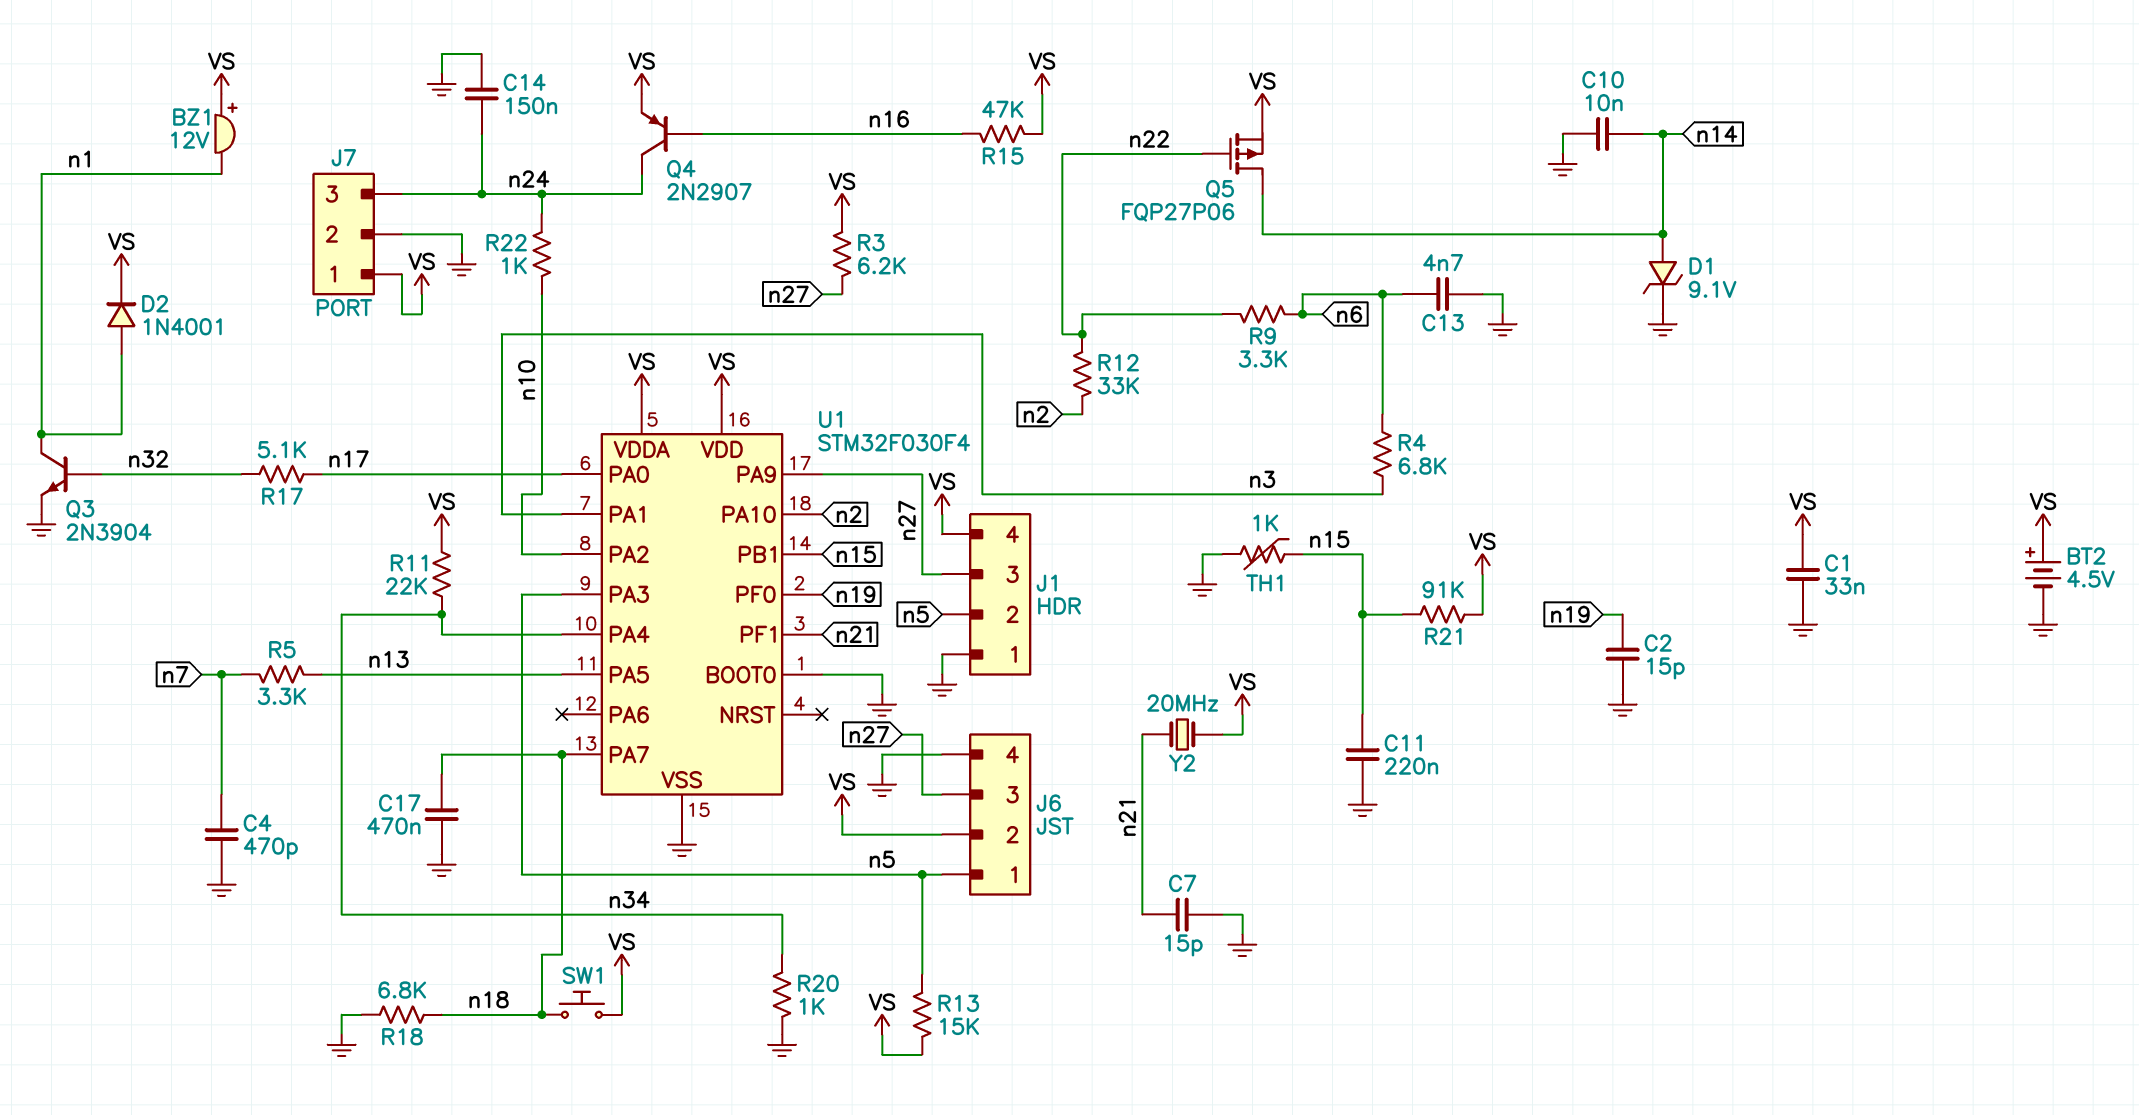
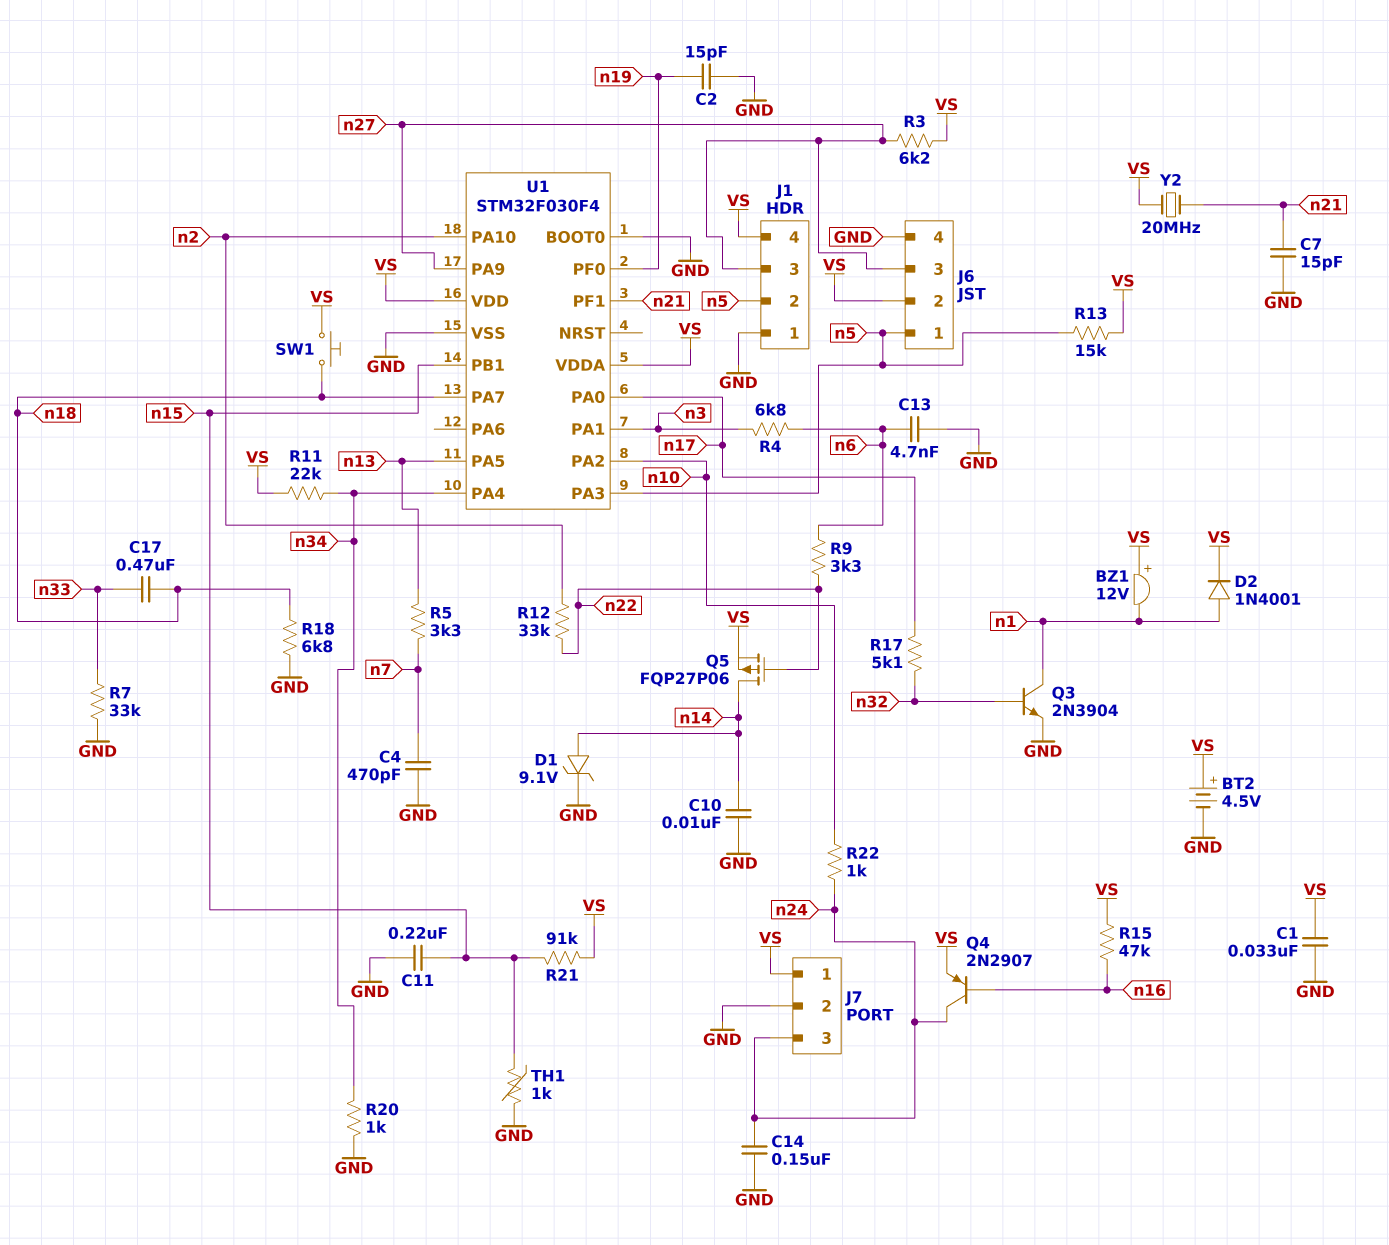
C17: 470nF (GND, n18) -> 470nF (n18, n33)
R7: none -> 33k (GND, n33)

